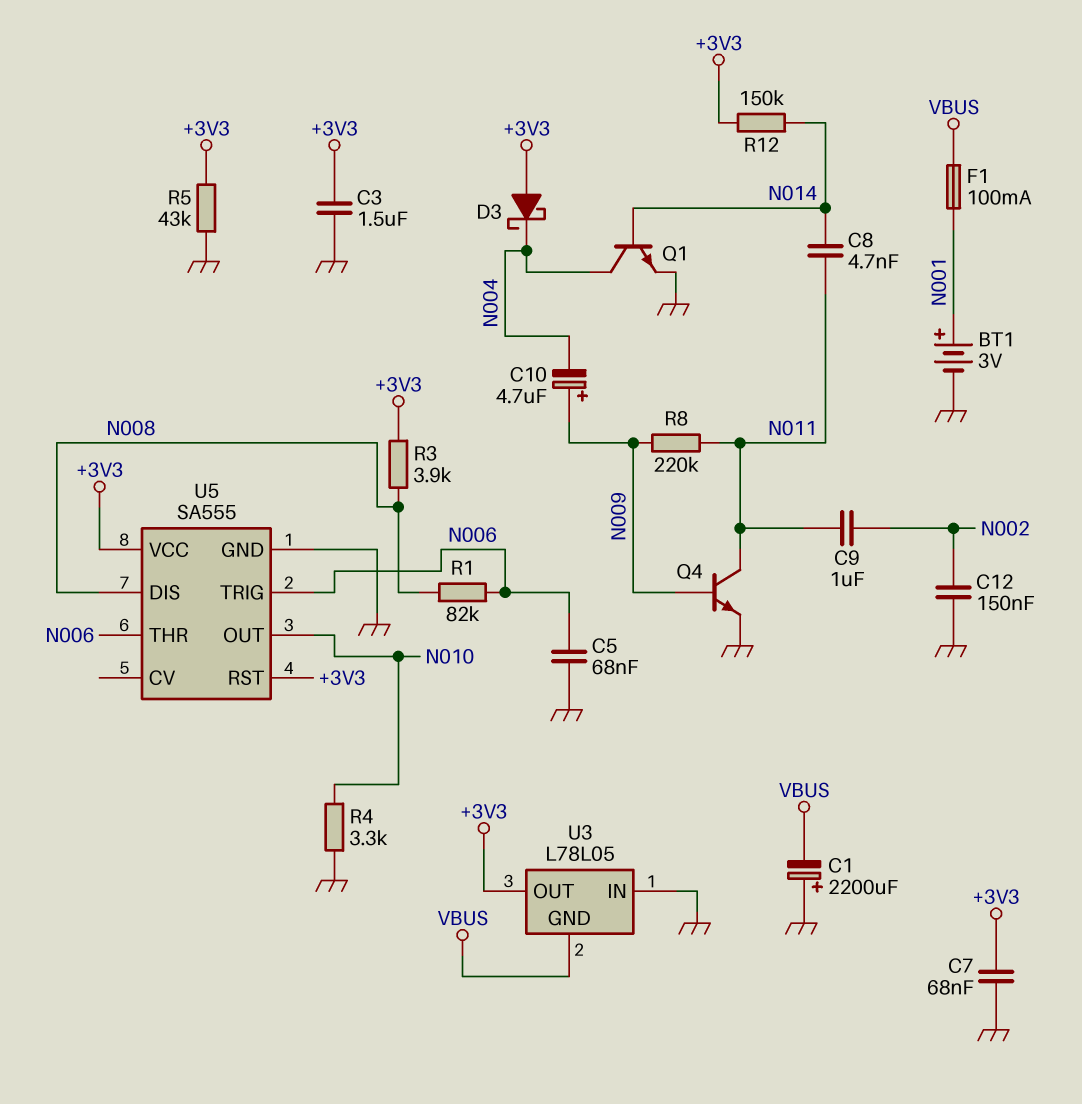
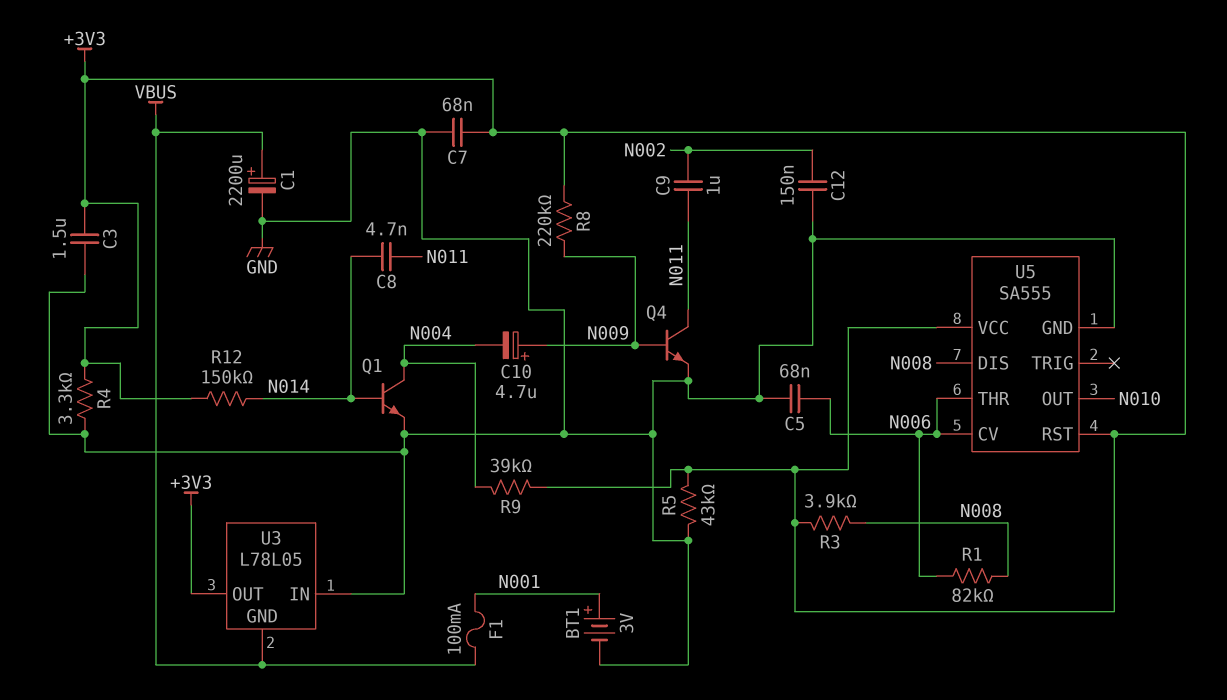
C1: 2200uF (plus GND, minus VBUS) -> 2200uF (plus VBUS, minus GND)
D3: schottky (A +3V3, K N004) -> none
R4: 3.3k (GND, N010) -> 3.3k (+3V3, GND)
R8: 220k (N009, N011) -> 220k (+3V3, N009)
R9: none -> 39k (+3V3, N004)
U5 pin CV: none -> N006
U5 pin TRIG: N006 -> none

